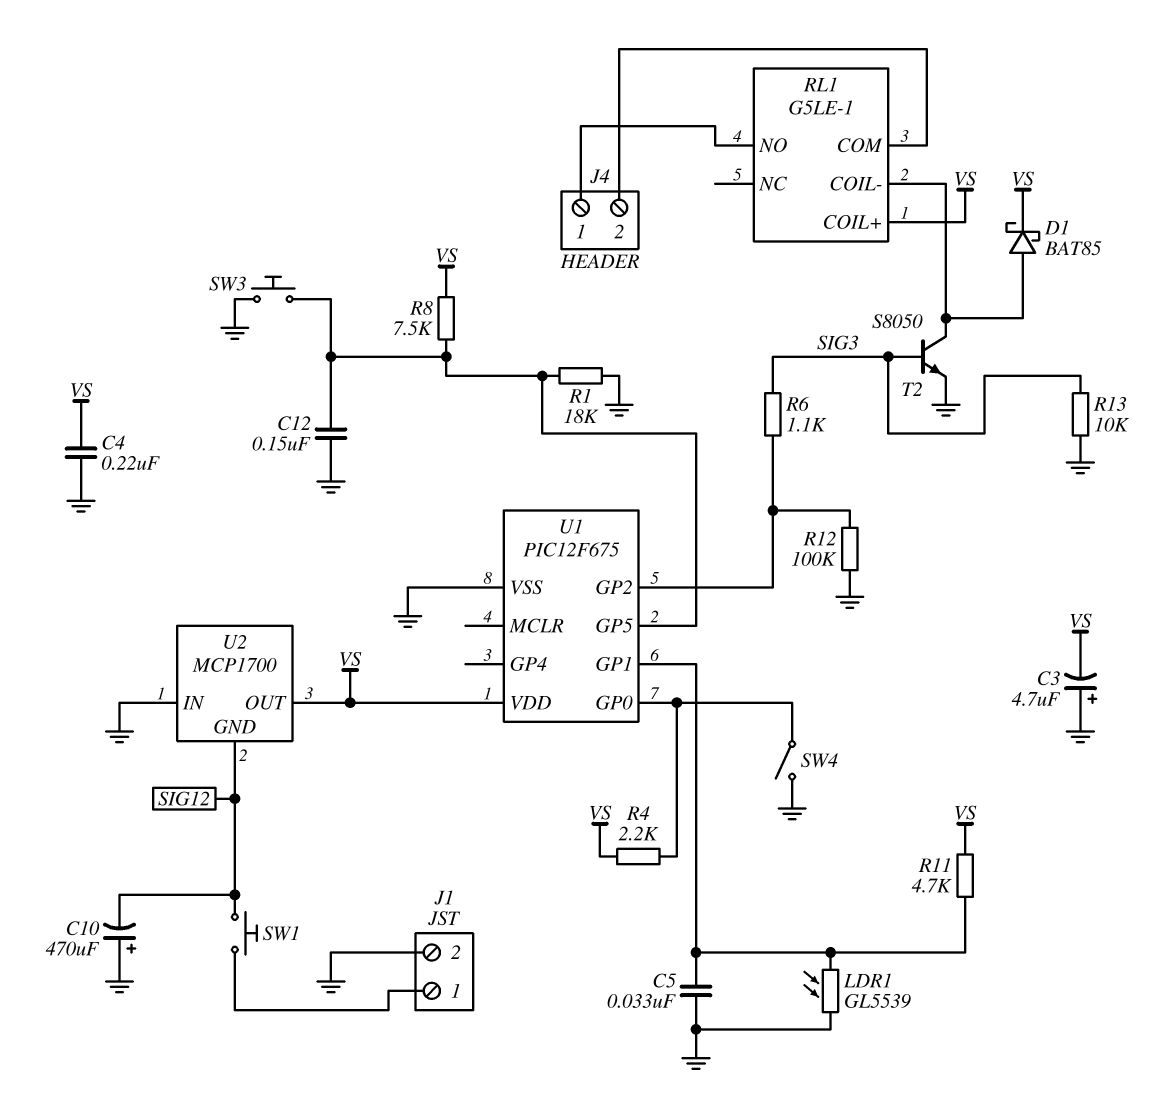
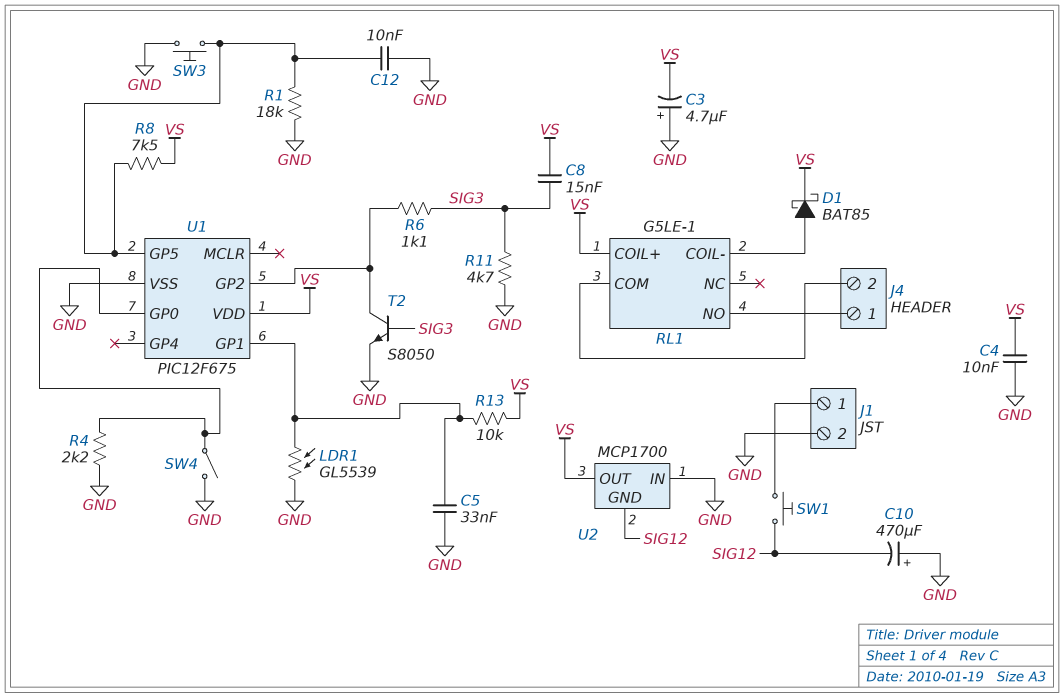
C4: 220nF (GND, VS) -> 10nF (GND, VS)
C8: none -> 15nF (SIG3, VS)
C12: 150nF (GND, U1/GP5) -> 10nF (GND, U1/GP5)
R4: 2.2k (U1/GP0, VS) -> 2.2k (GND, U1/GP0)
R11: 4.7k (U1/GP1, VS) -> 4.7k (GND, SIG3)
R12: 100k (GND, U1/GP2) -> none
R13: 10k (GND, SIG3) -> 10k (U1/GP1, VS)
T2: NPN S8050 (B SIG3, C RL1/COIL-, E GND) -> NPN S8050 (B SIG3, C U1/GP2, E GND)

